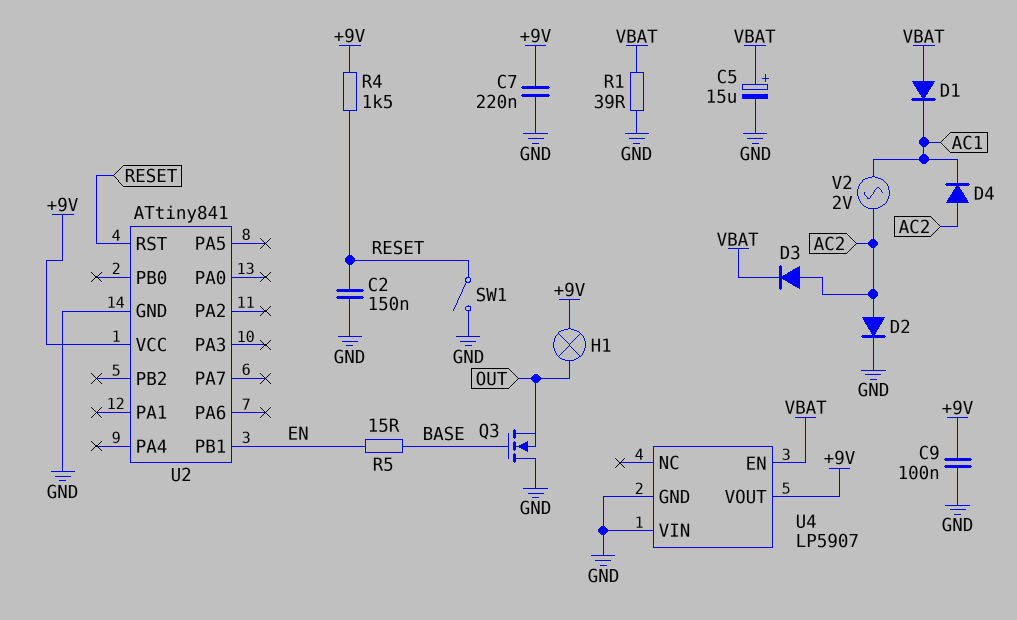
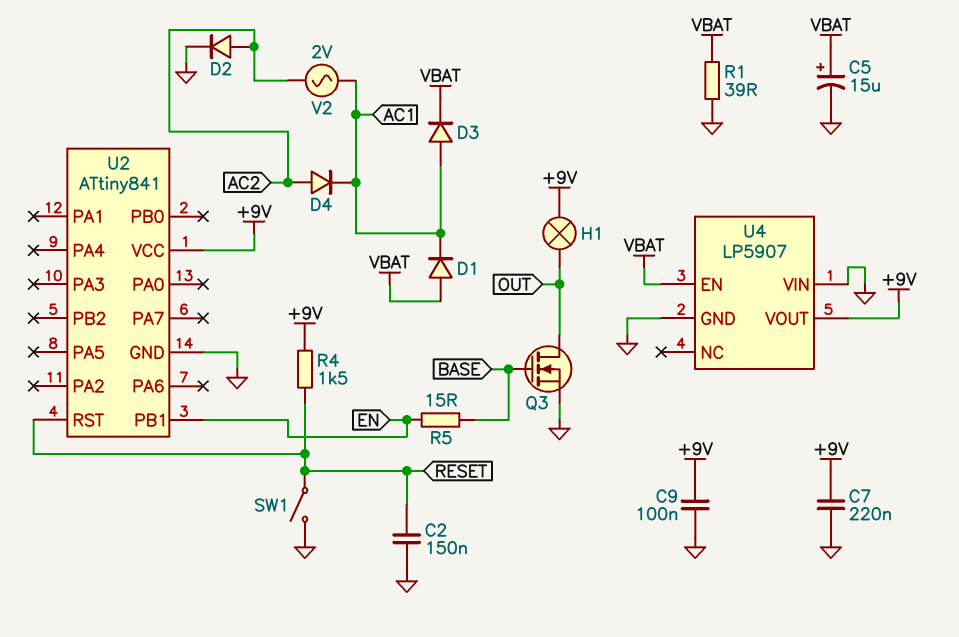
D3: diode (A AC2, K VBAT) -> diode (A AC1, K VBAT)
Q3: NMOS (G BASE, D GND, S OUT) -> NMOS (G BASE, D OUT, S GND)

